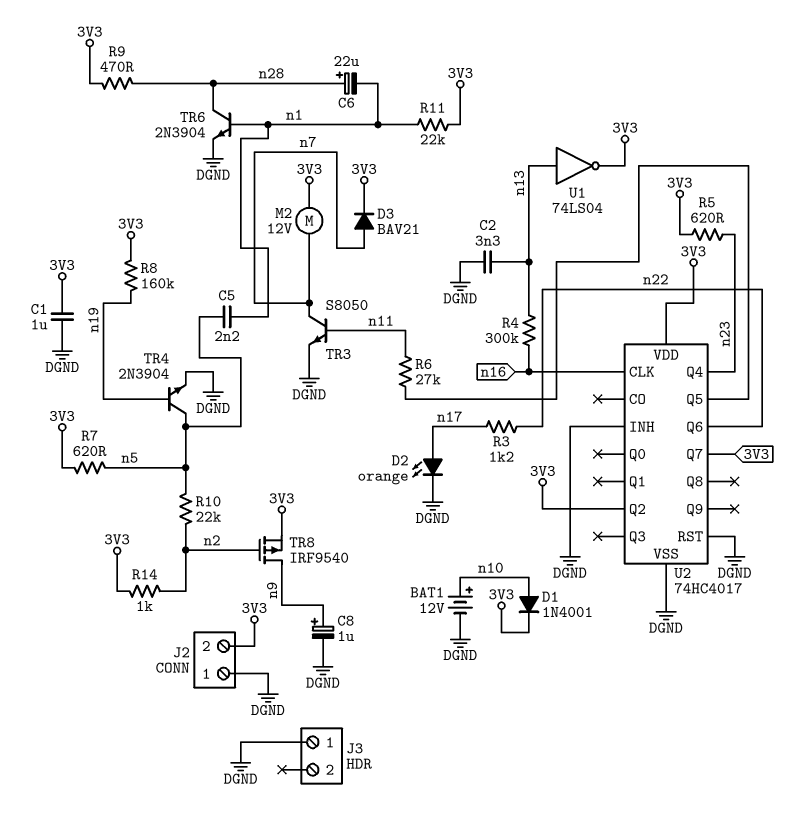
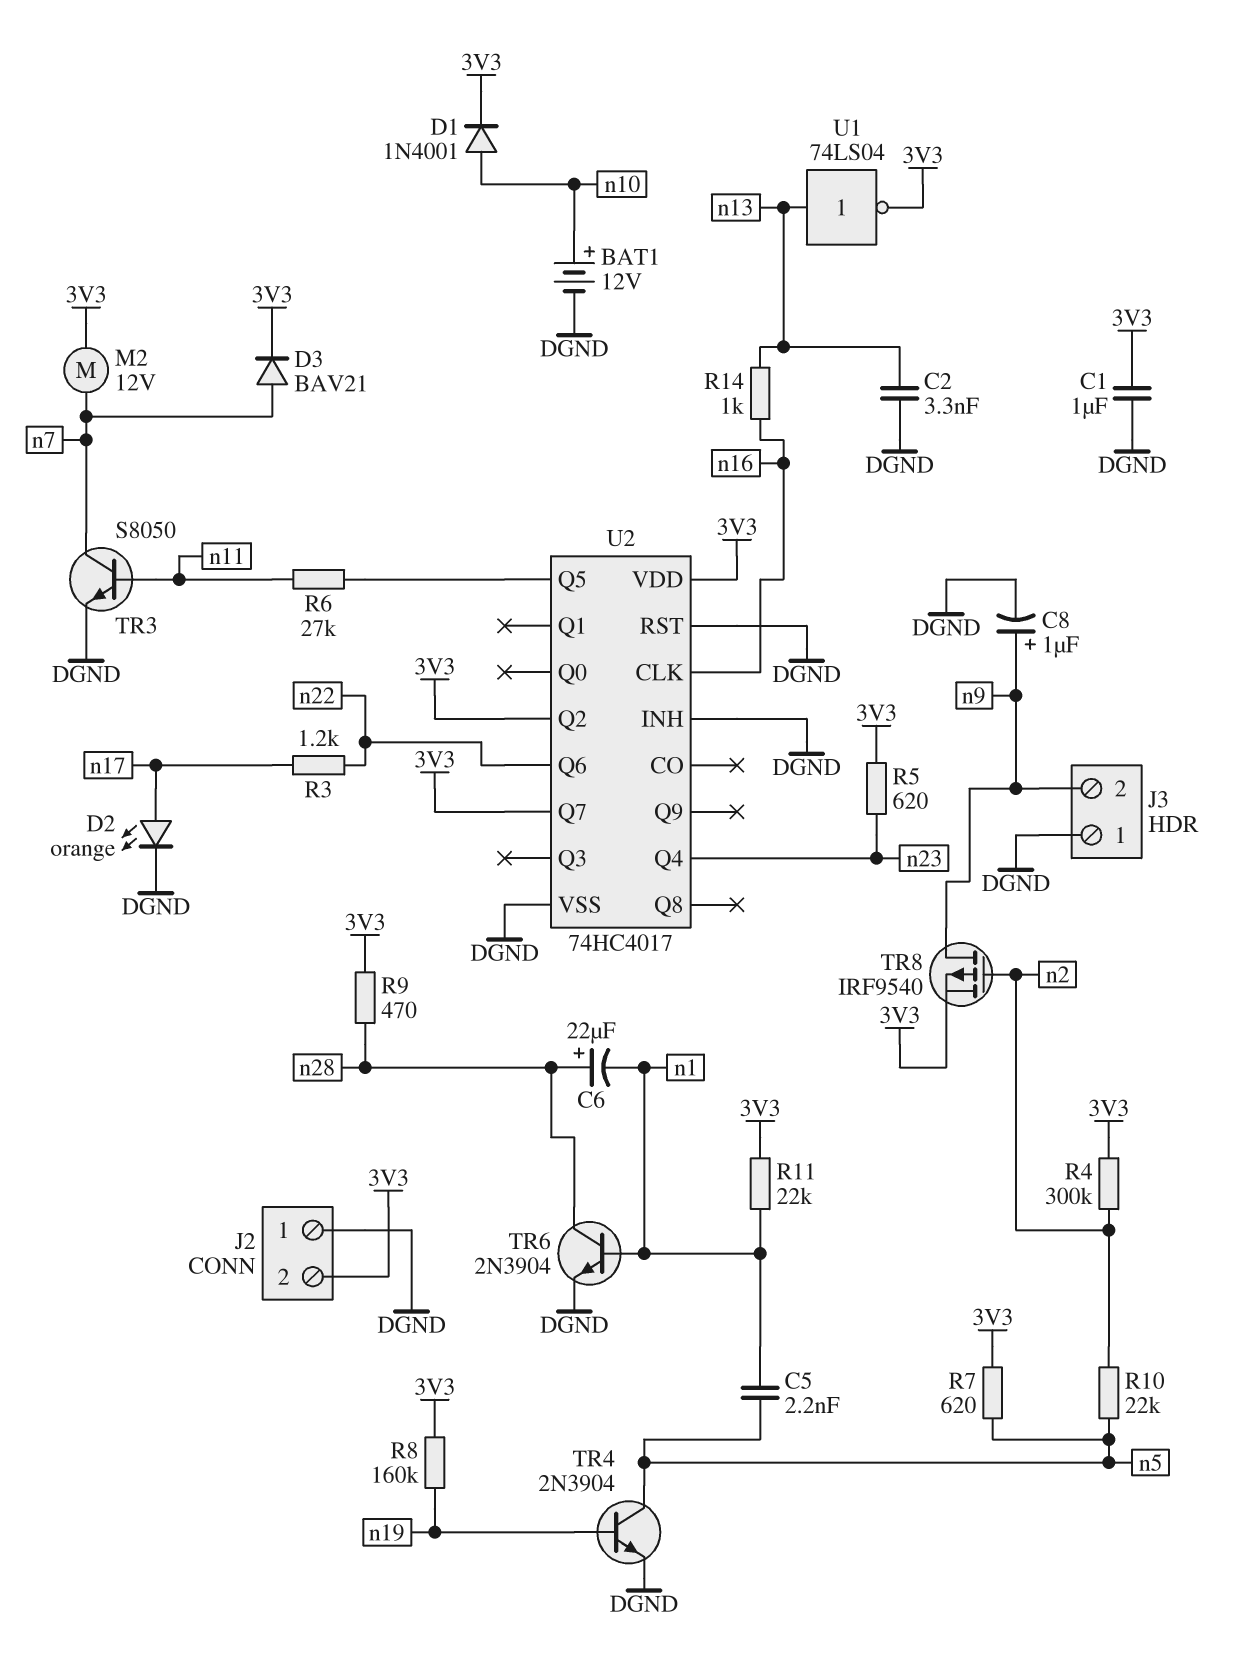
J3 pin 2: none -> n9
R4: 300k (n13, n16) -> 300k (3V3, n2)
R14: 1k (3V3, n2) -> 1k (n13, n16)

